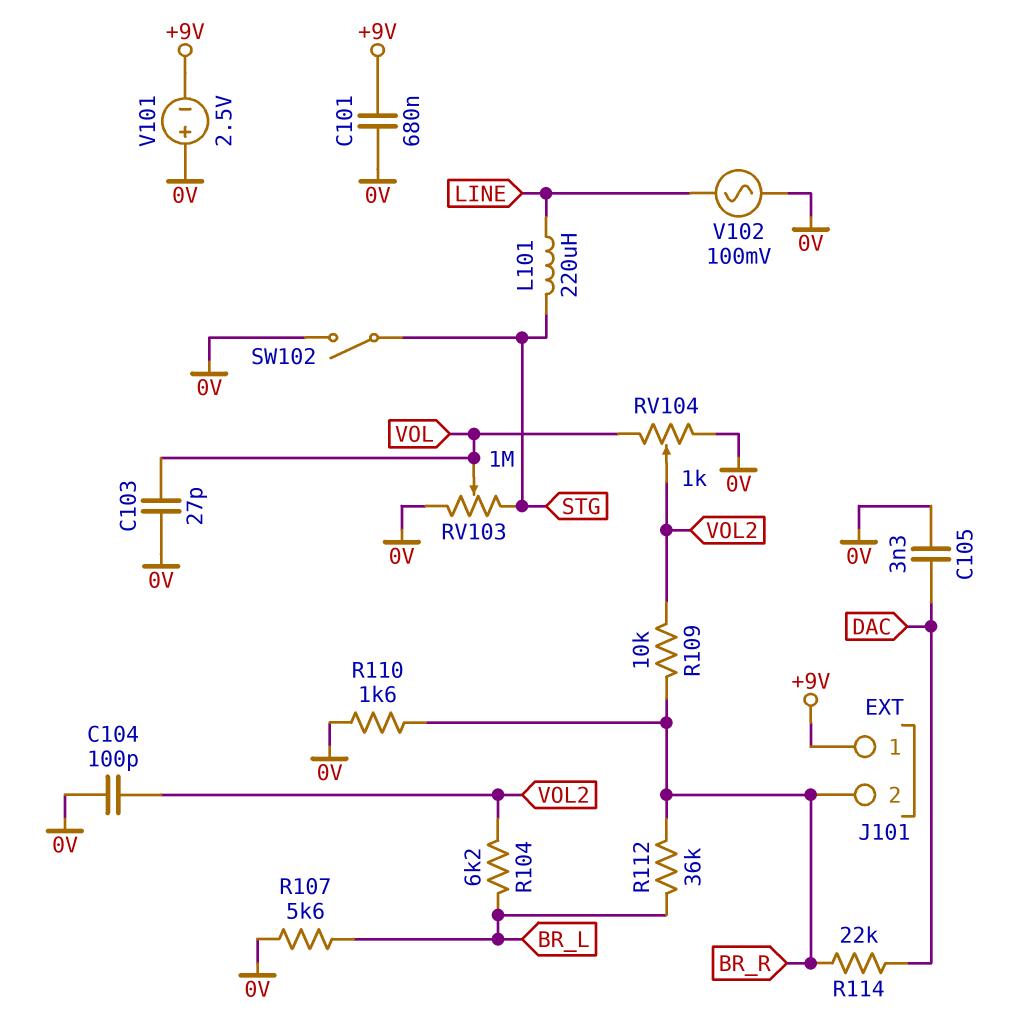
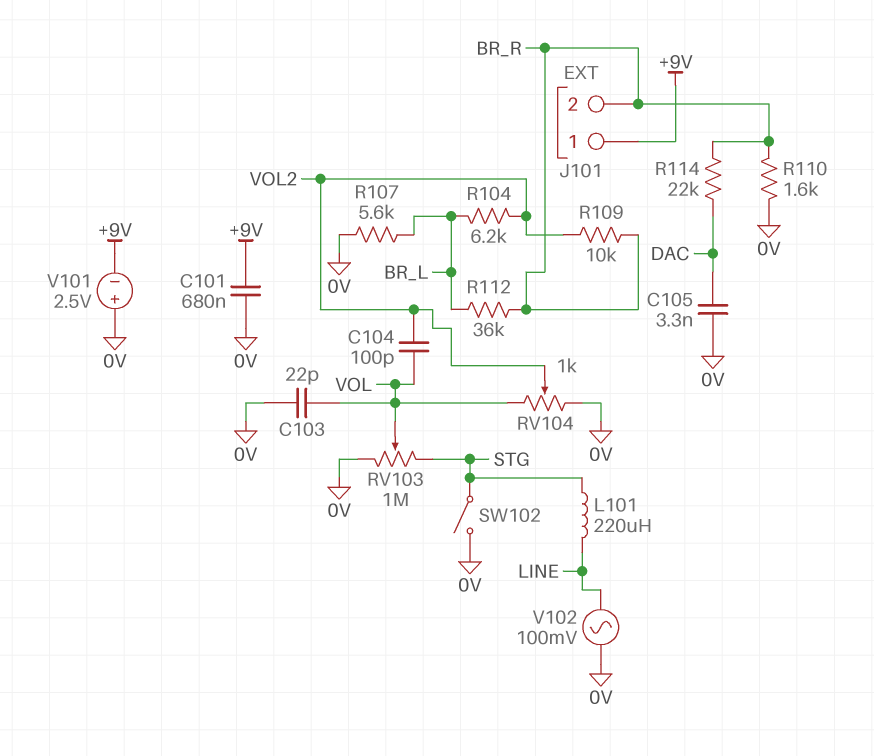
C103: 27pF (0V, VOL) -> 22pF (0V, VOL)
C104: 100pF (0V, VOL2) -> 100pF (VOL, VOL2)

